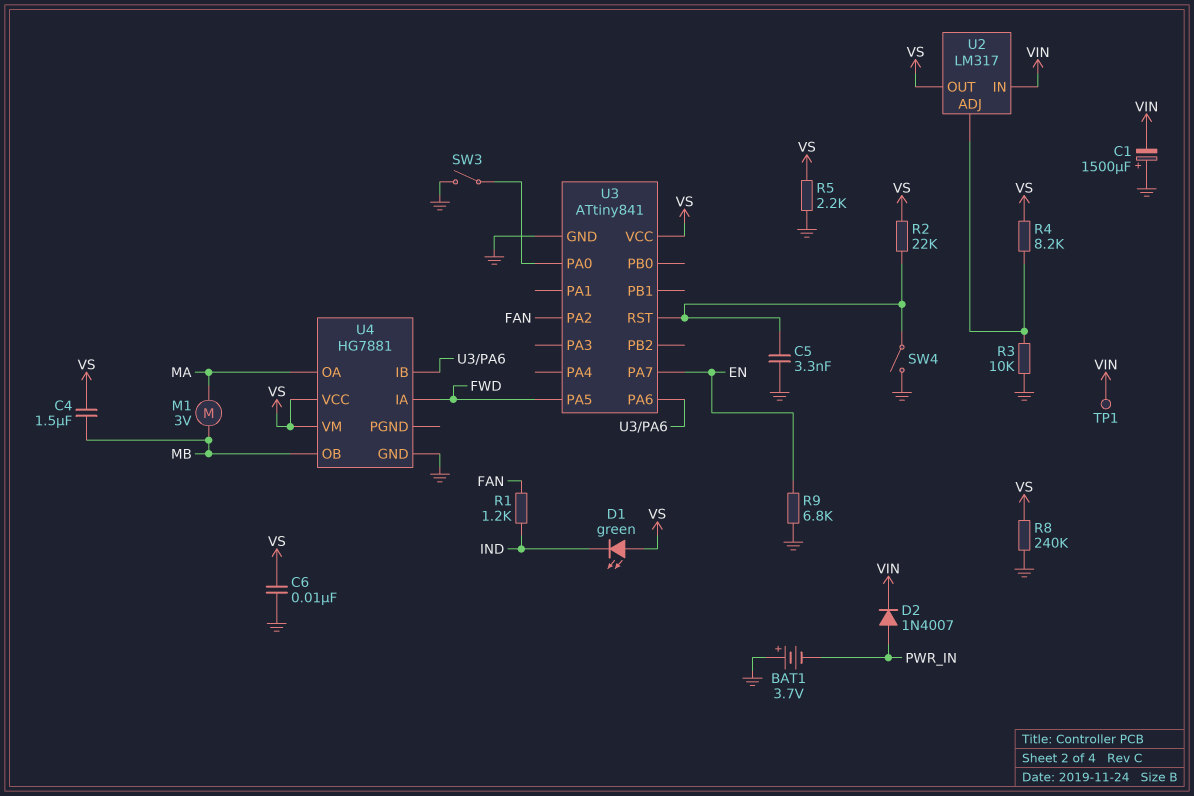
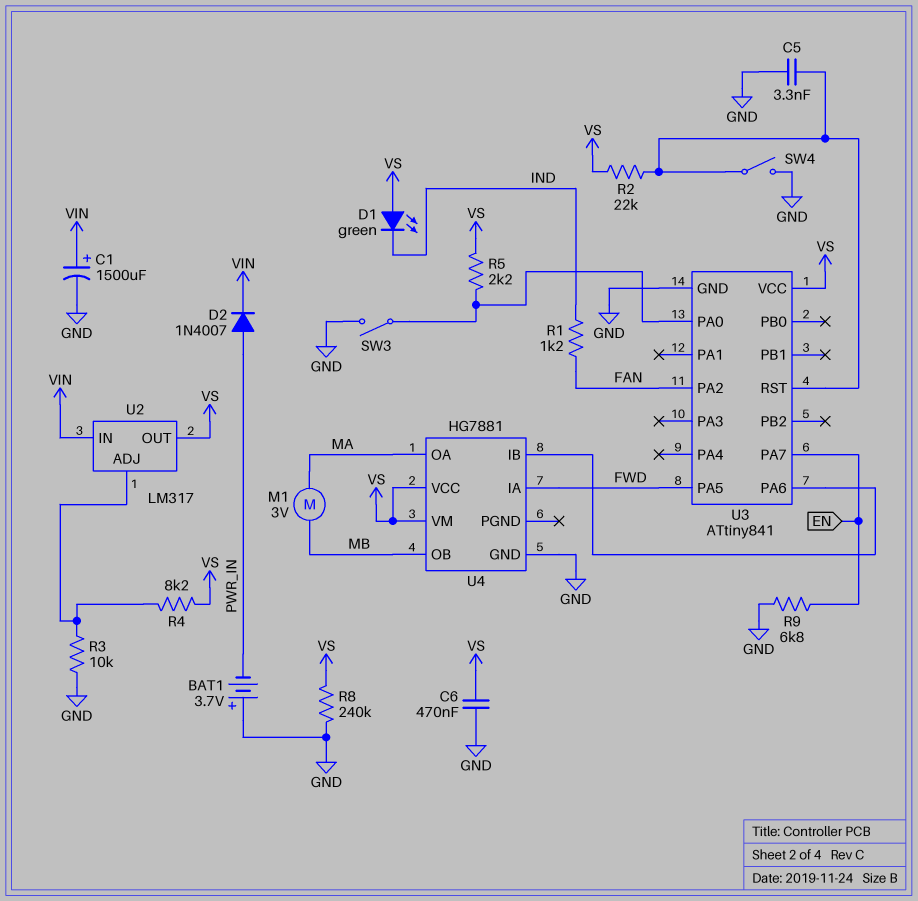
C1: 1500uF (plus GND, minus VIN) -> 1500uF (plus VIN, minus GND)
C4: 1.5uF (MB, VS) -> none
C6: 10nF (GND, VS) -> 470nF (GND, VS)
R5: 2.2k (GND, VS) -> 2.2k (U3/PA0, VS)
TP1: test point (VIN) -> none

